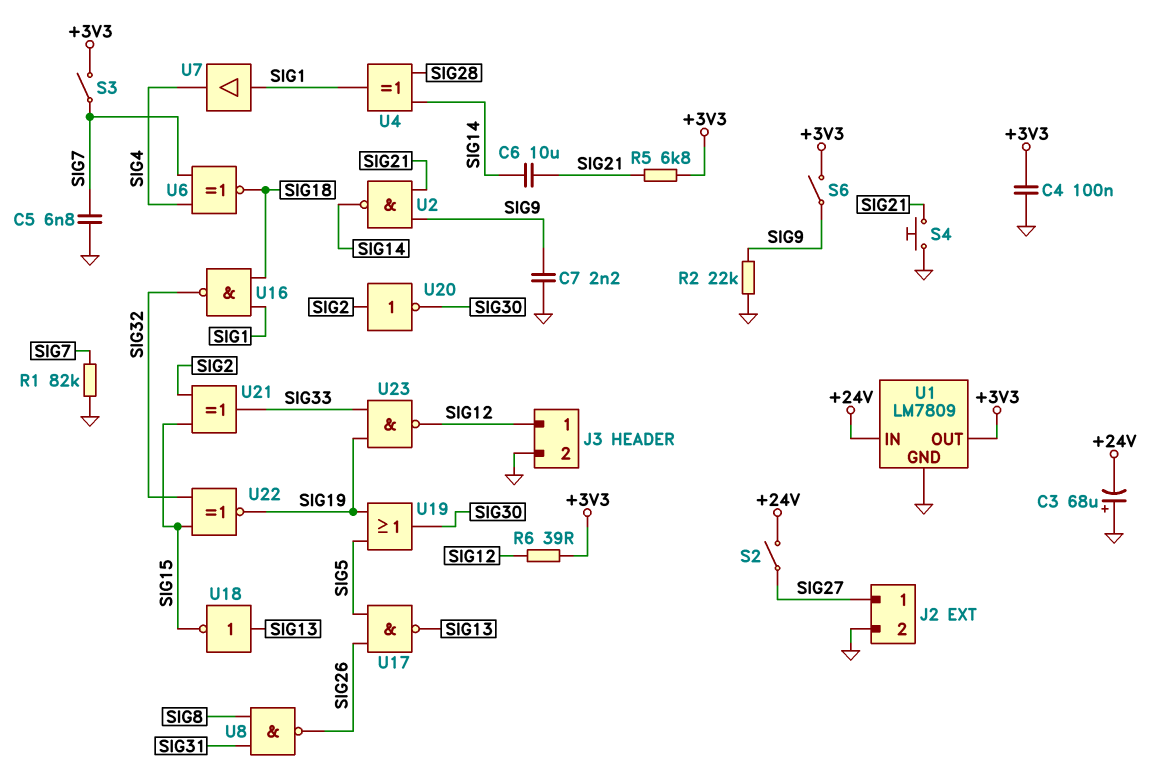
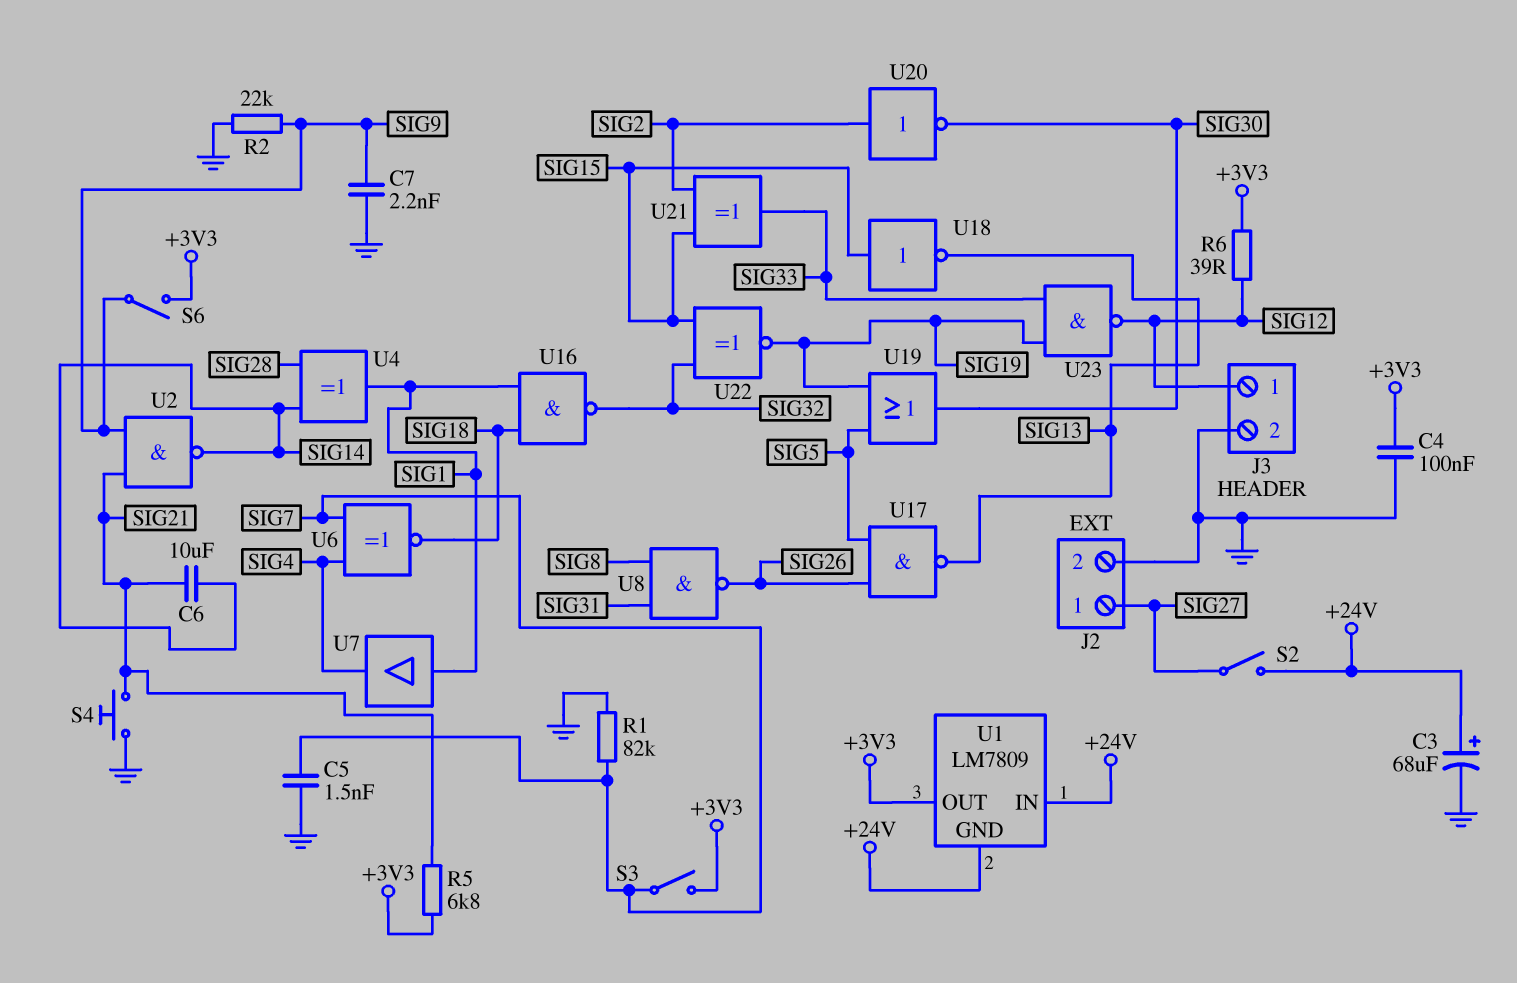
C3: 68uF (plus GND, minus +24V) -> 68uF (plus +24V, minus GND)
C5: 6.8nF (GND, SIG7) -> 1.5nF (GND, SIG7)
U1 pin GND: GND -> +24V
U18: NOT (in SIG13, out SIG15) -> NOT (in SIG15, out SIG13)

